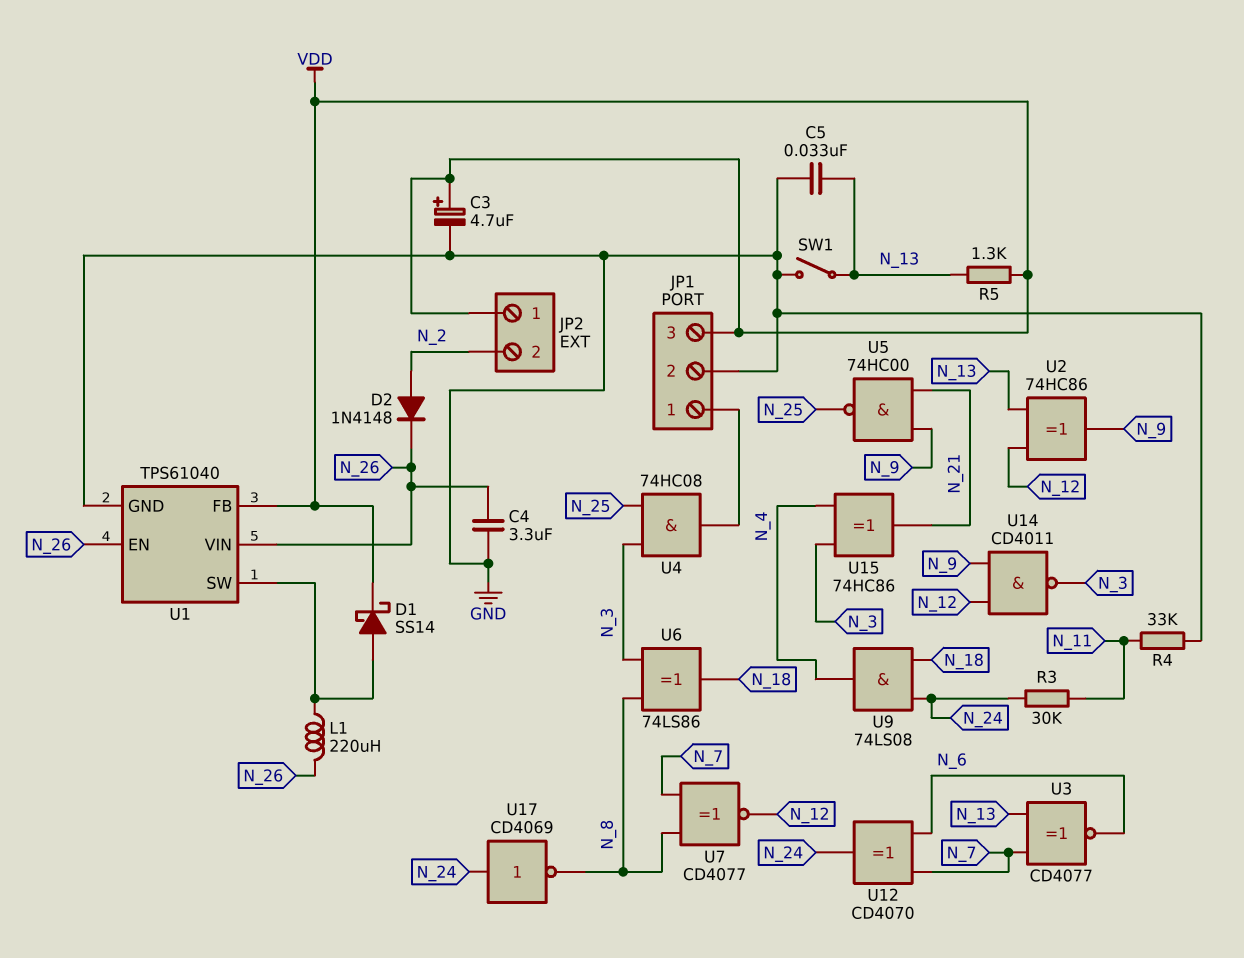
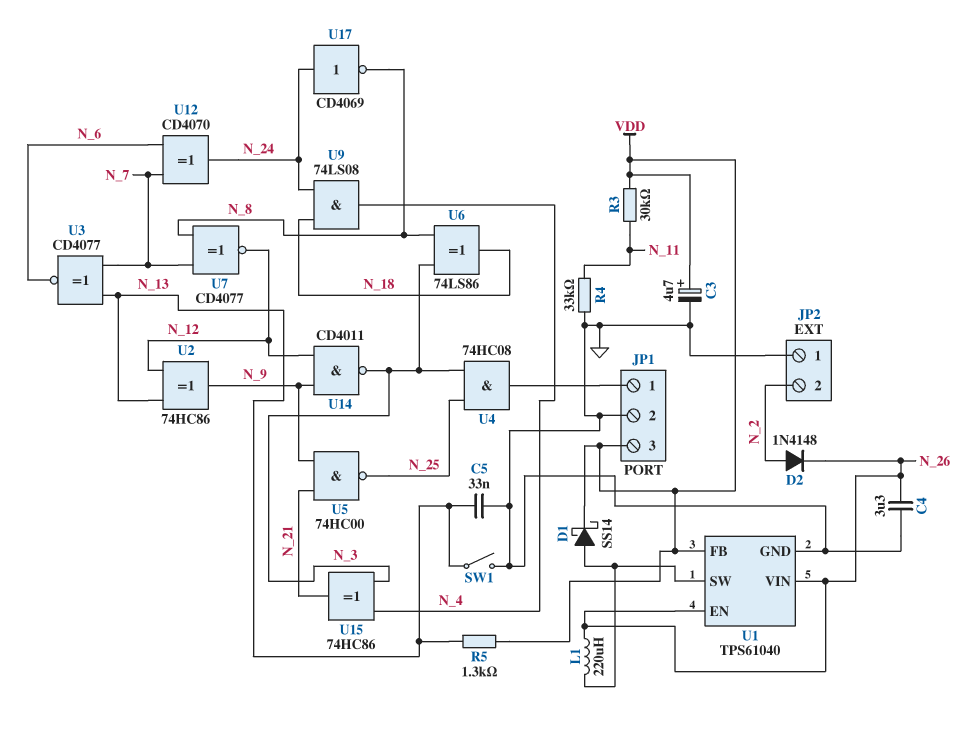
JP2 pin 1: VDD -> GND
R3: 30k (N_11, N_24) -> 30k (N_11, VDD)

